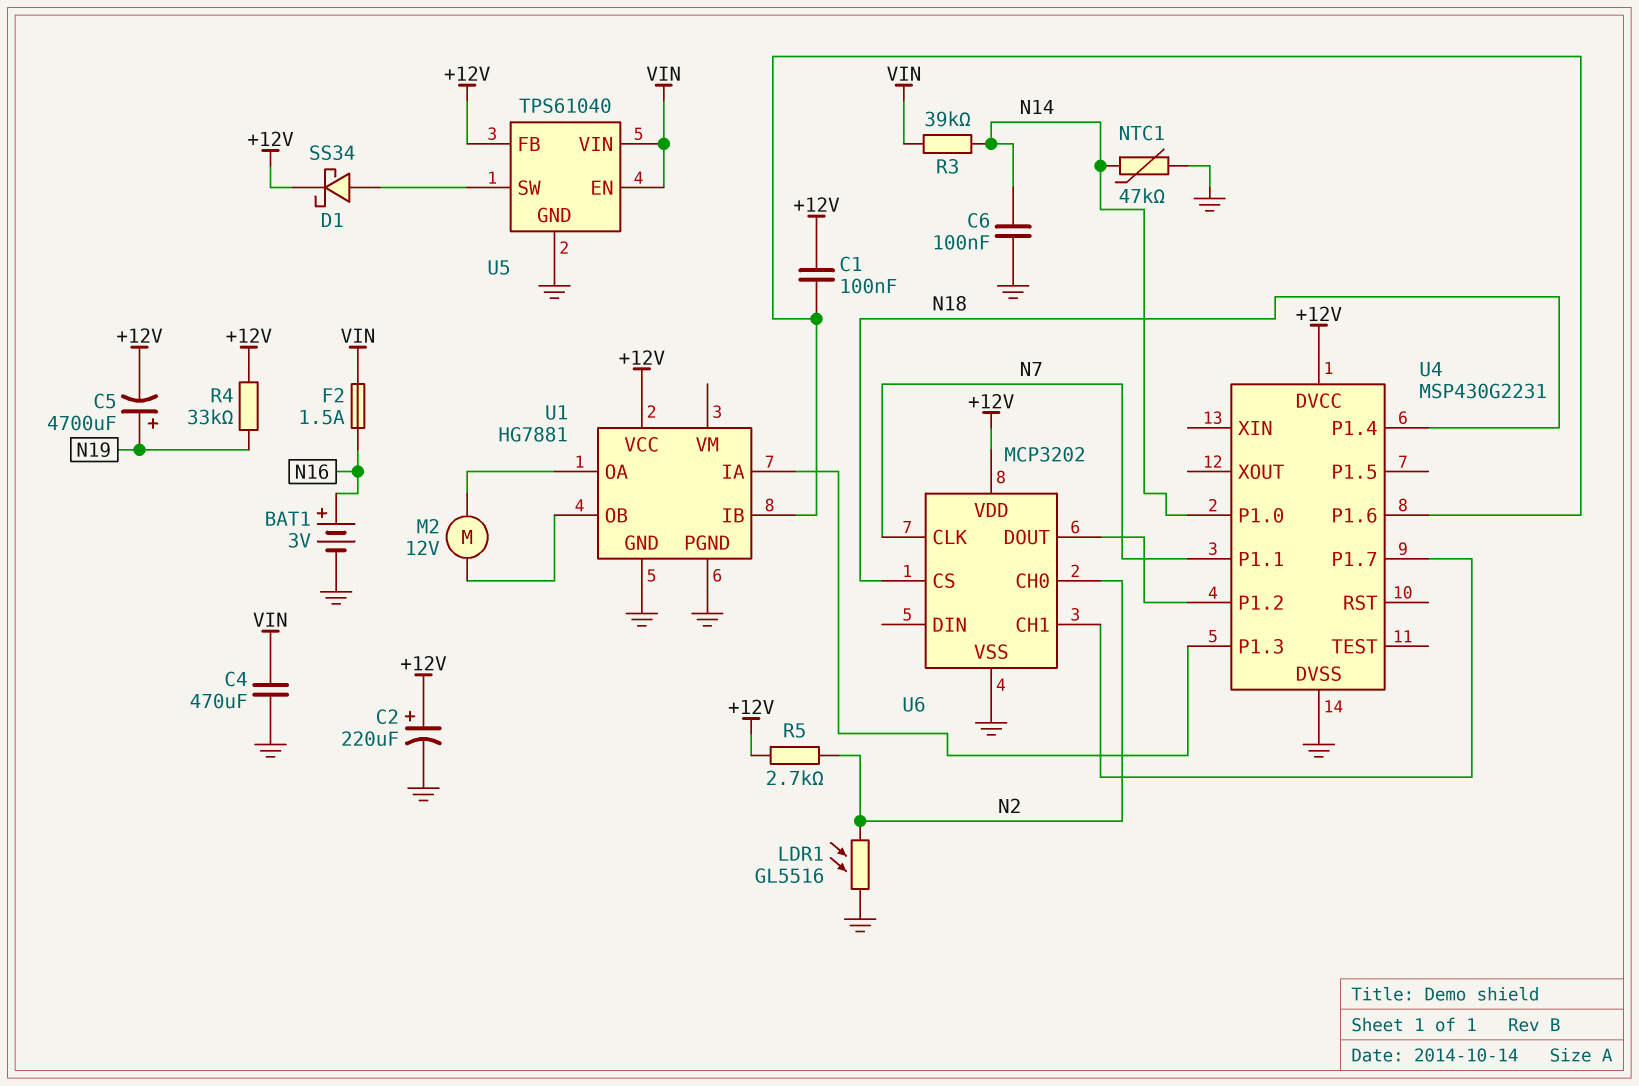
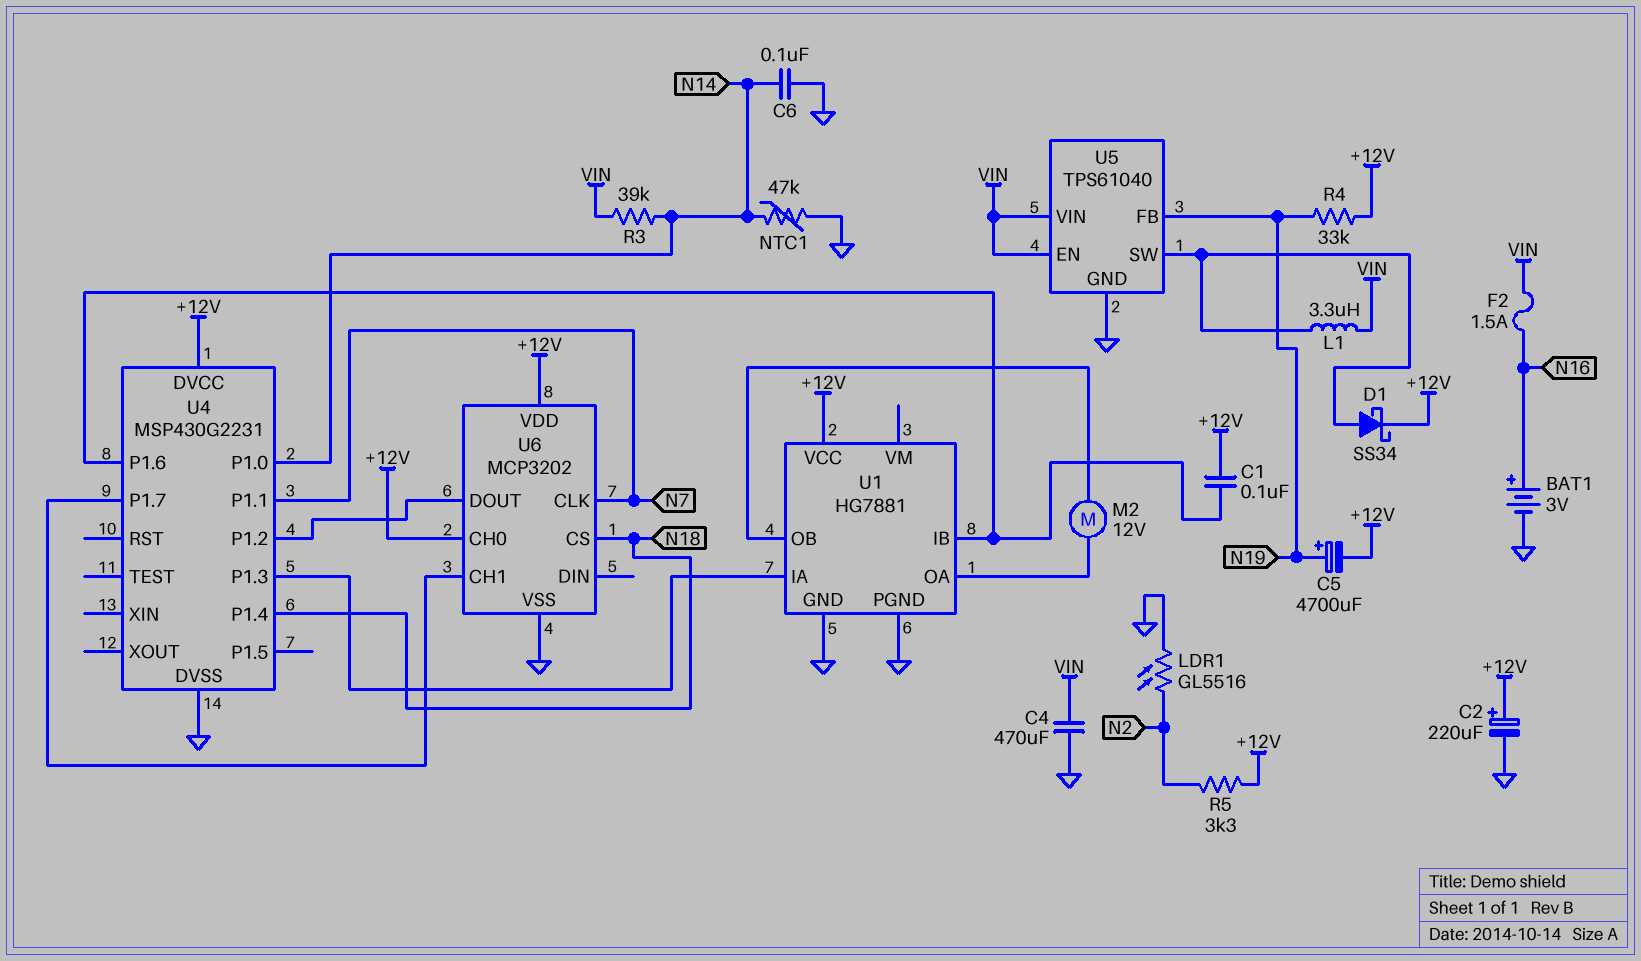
L1: none -> 3.3uH (U5/SW, VIN)
R5: 2.7k (+12V, N2) -> 3.3k (+12V, N2)
U5 pin FB: +12V -> N19
U6 pin CH0: N2 -> +12V

